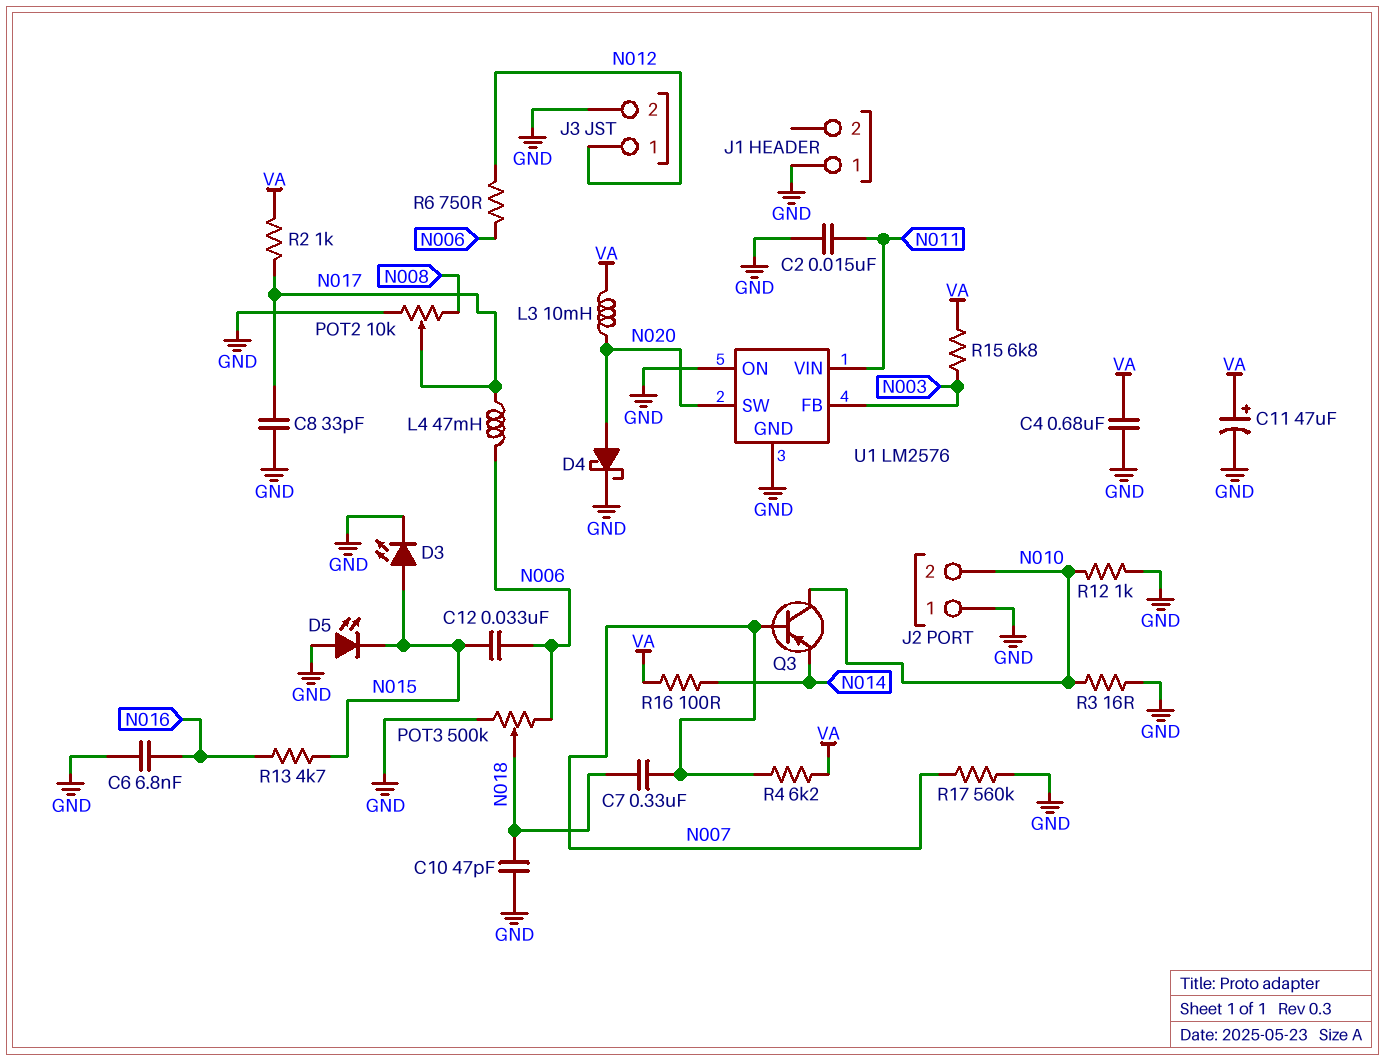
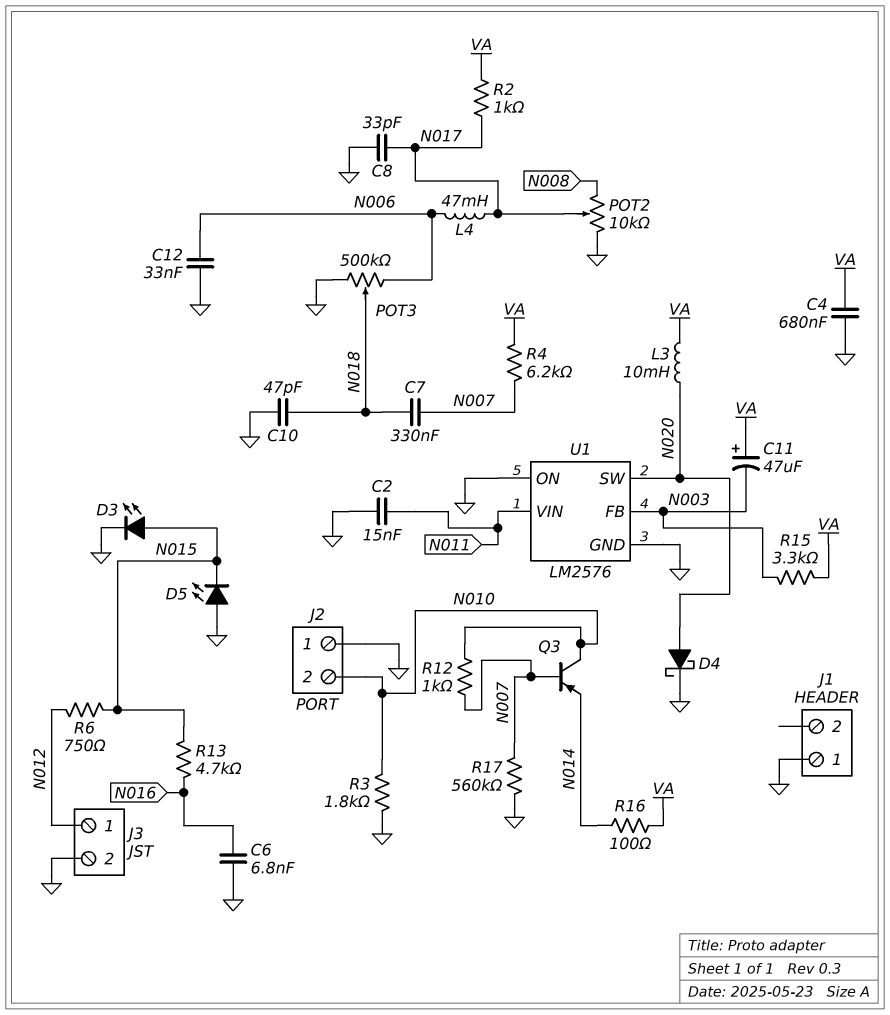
C11: 47uF (plus VA, minus GND) -> 47uF (plus VA, minus N003)
C12: 33nF (N006, N015) -> 33nF (GND, N006)
R3: 16 (GND, N010) -> 1.8k (GND, N010)
R6: 750 (N006, N012) -> 750 (N012, N015)
R12: 1k (GND, N010) -> 1k (N007, N010)
R15: 6.8k (N003, VA) -> 3.3k (N003, VA)

